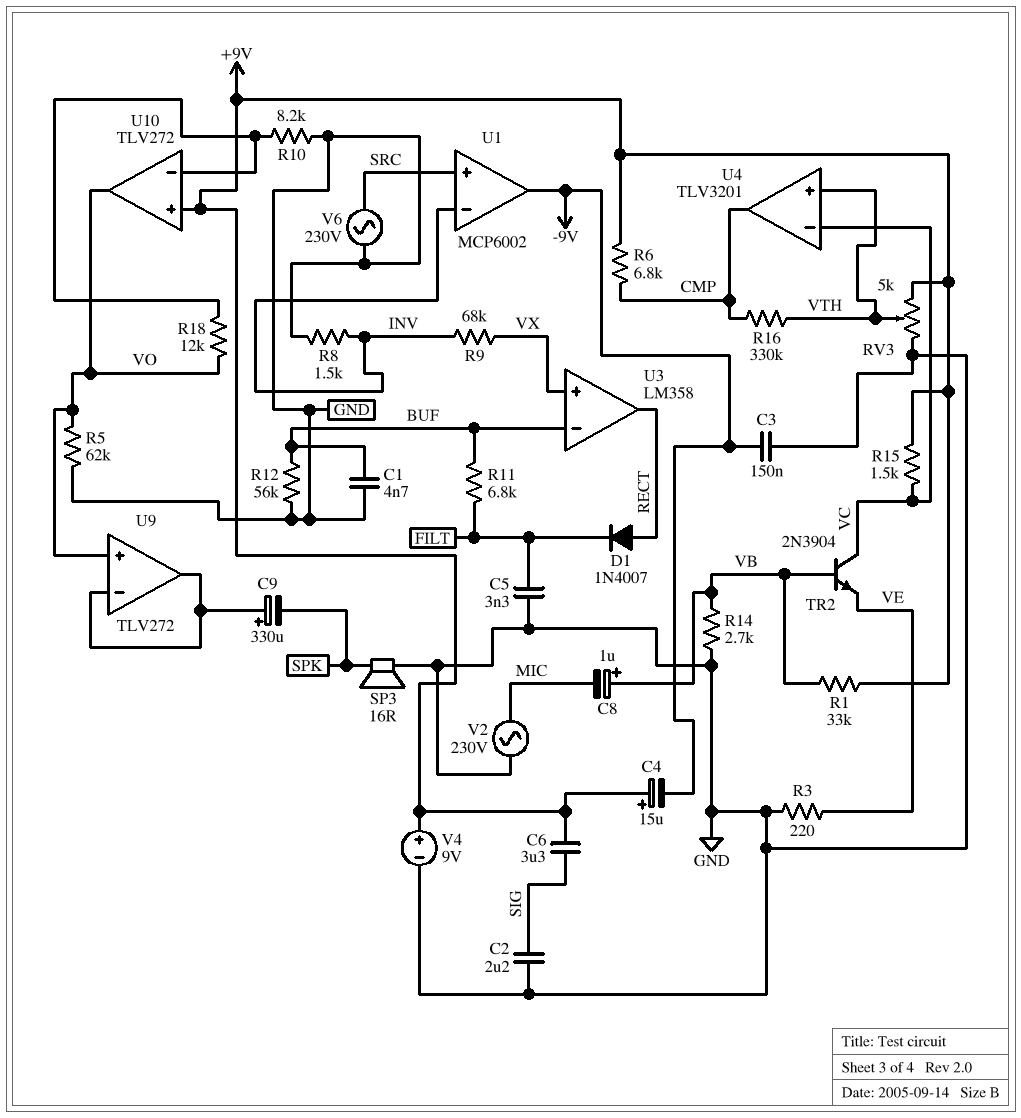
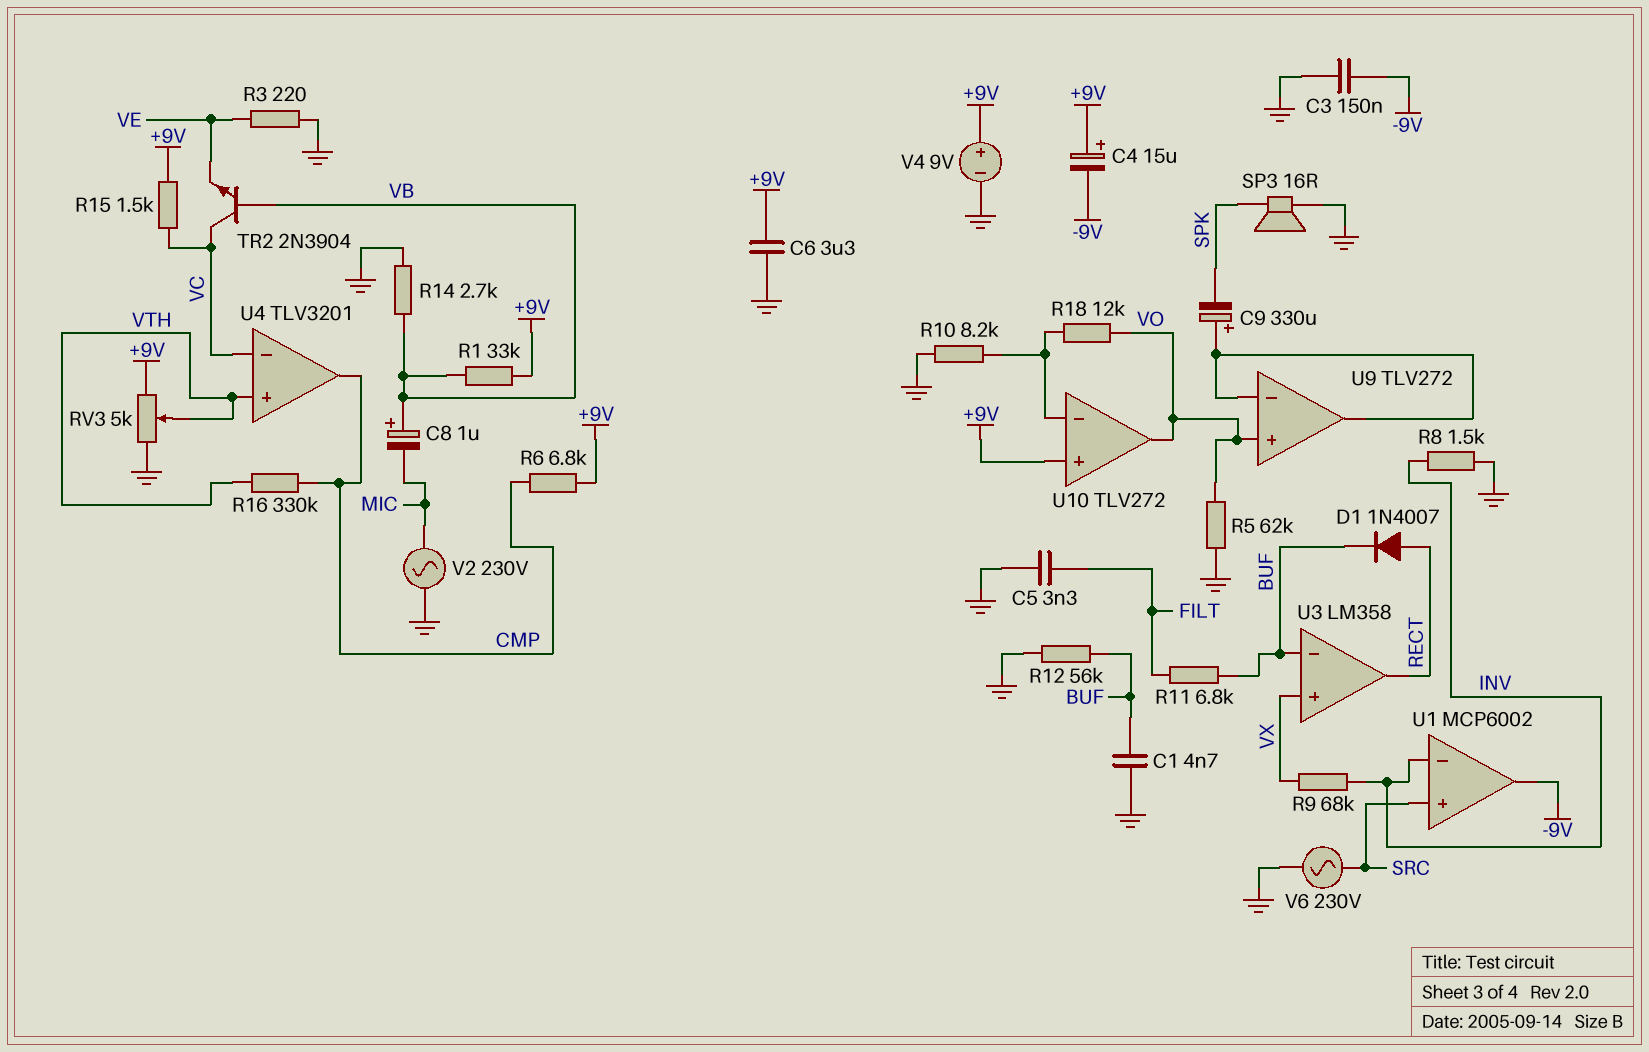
C2: 2.2uF (GND, SIG) -> none
C6: 3.3uF (+9V, SIG) -> 3.3uF (+9V, GND)
D1: diode 1N4007 (A RECT, K FILT) -> diode 1N4007 (A RECT, K BUF)

